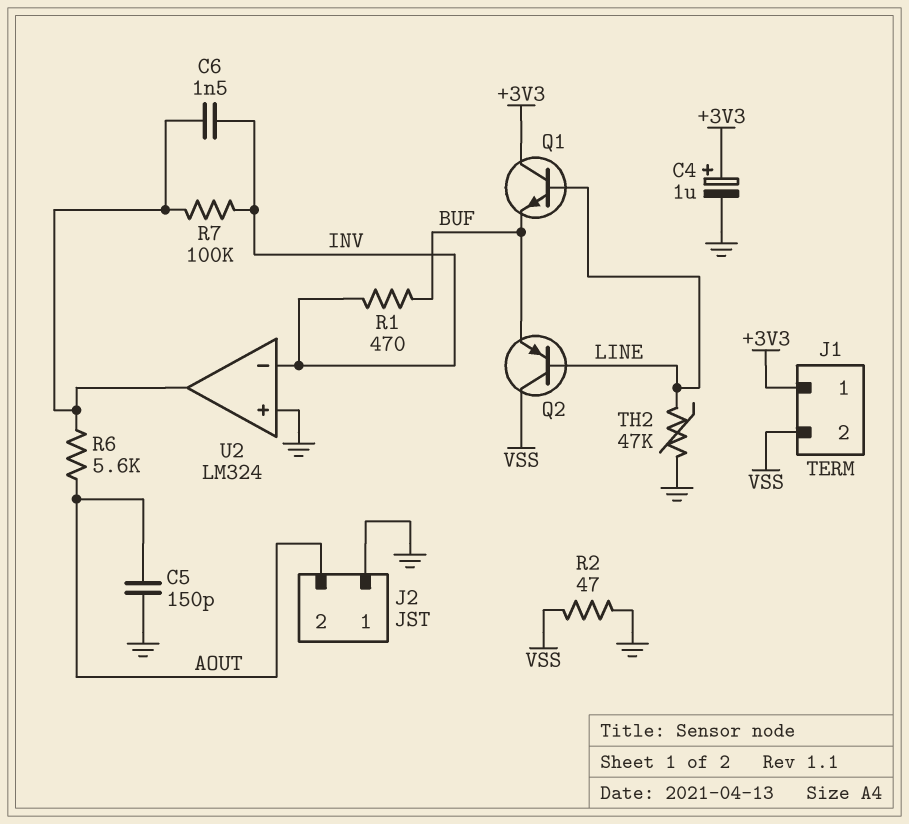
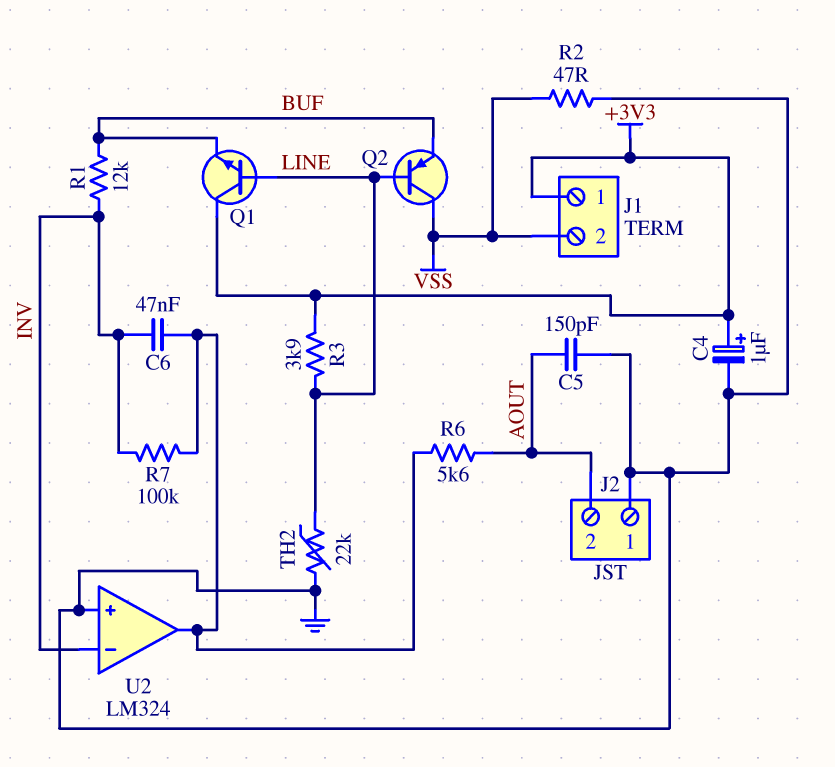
C6: 1.5nF (INV, U2/out) -> 47nF (INV, U2/out)
R1: 470 (BUF, INV) -> 12k (BUF, INV)
R3: none -> 3.9k (+3V3, LINE)
TH2: 47k (GND, LINE) -> 22k (GND, LINE)

